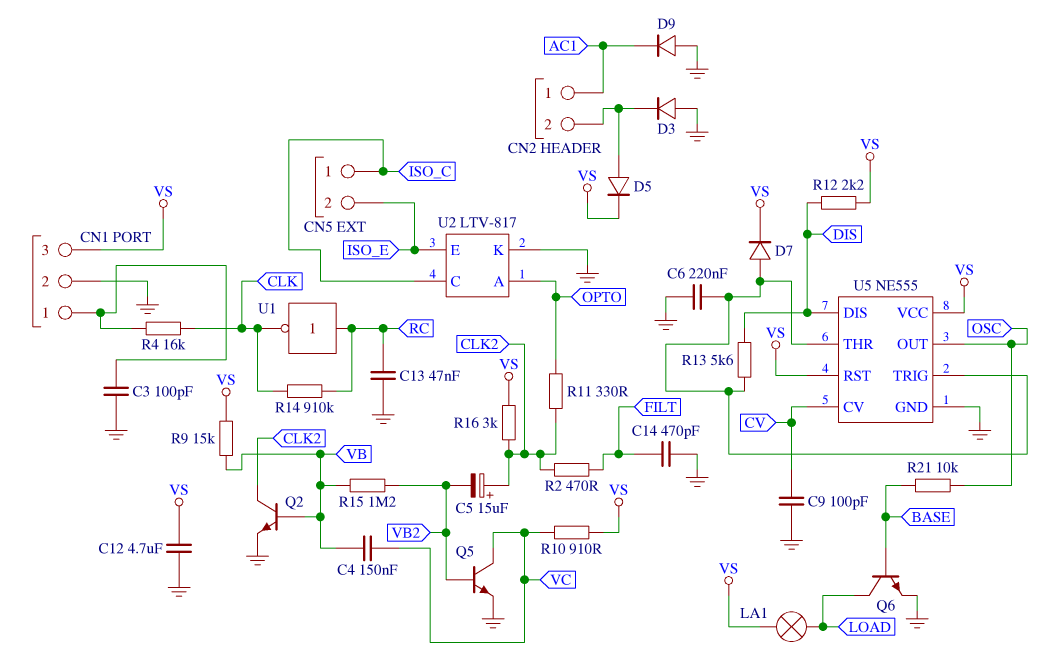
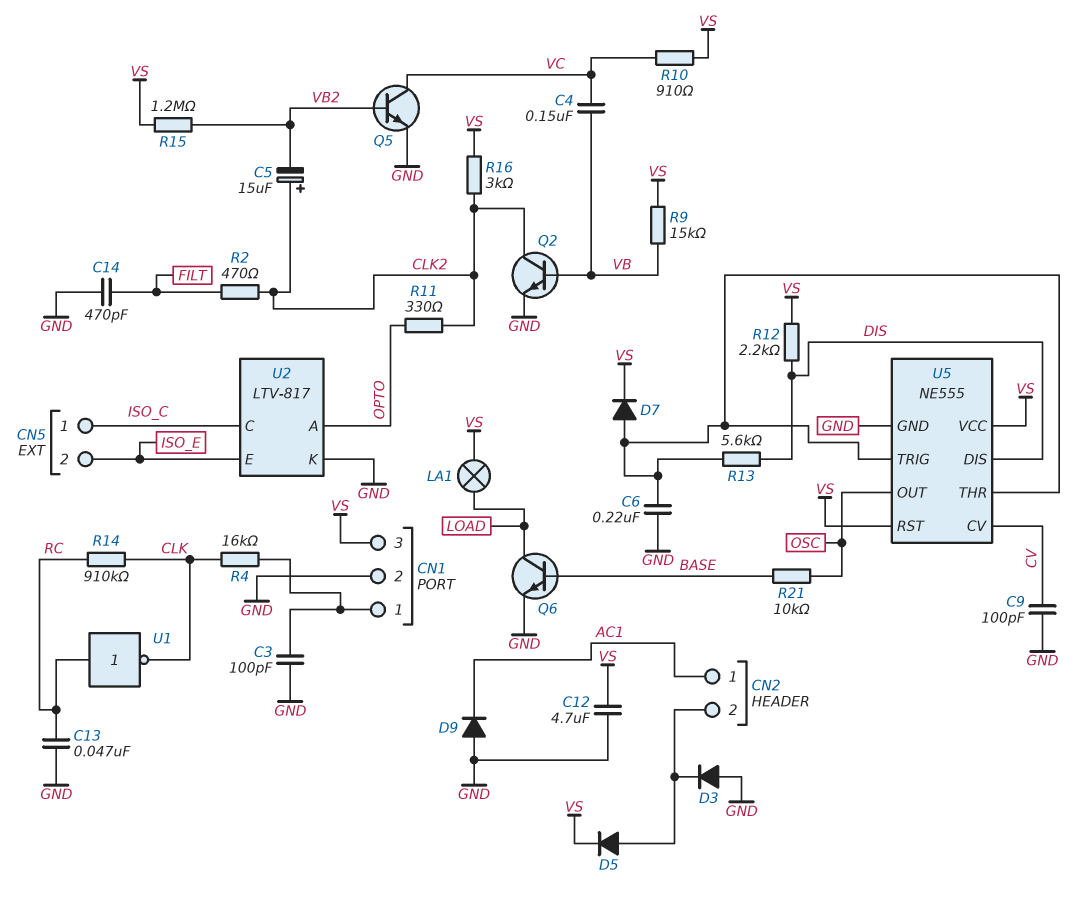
R15: 1.2M (VB, VB2) -> 1.2M (VB2, VS)

